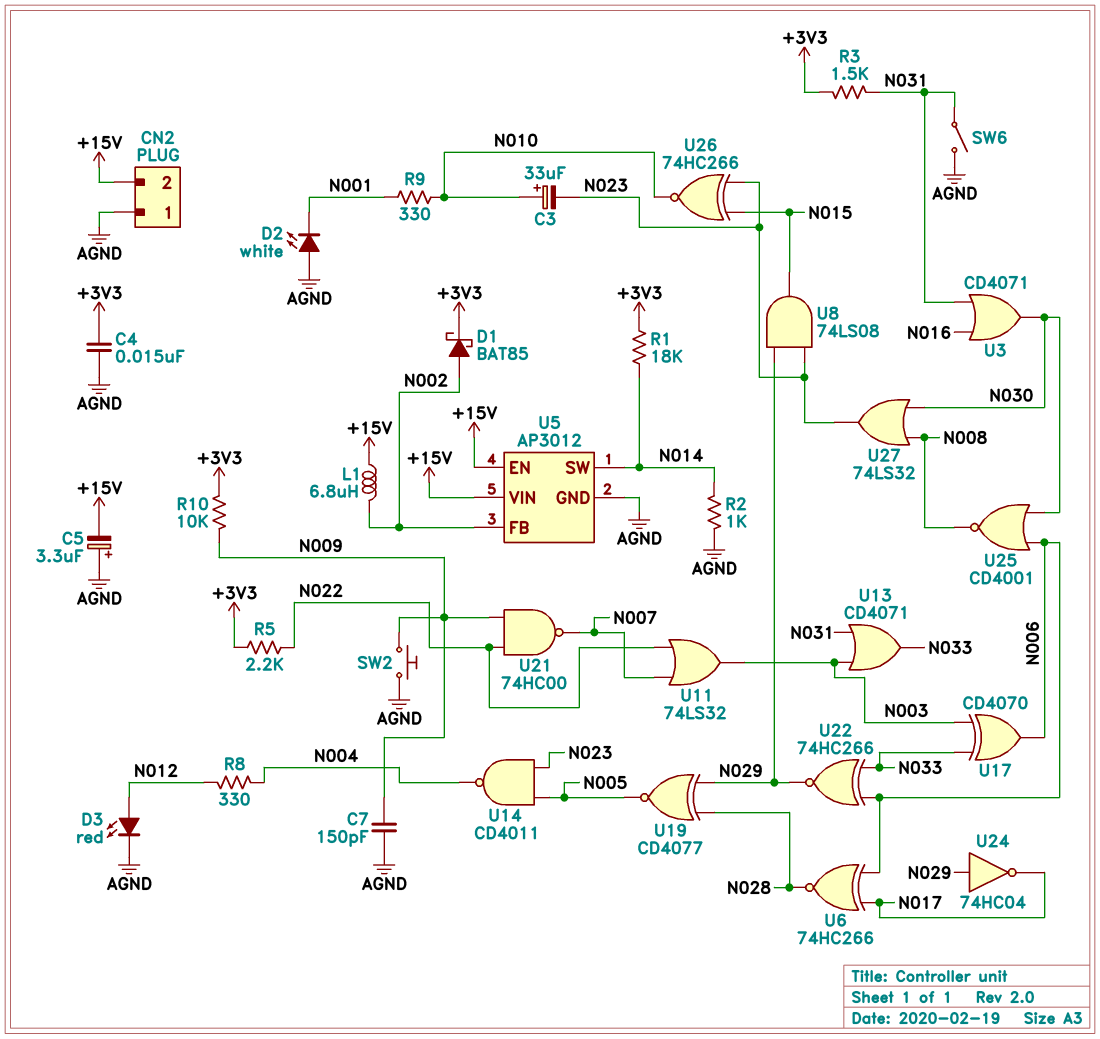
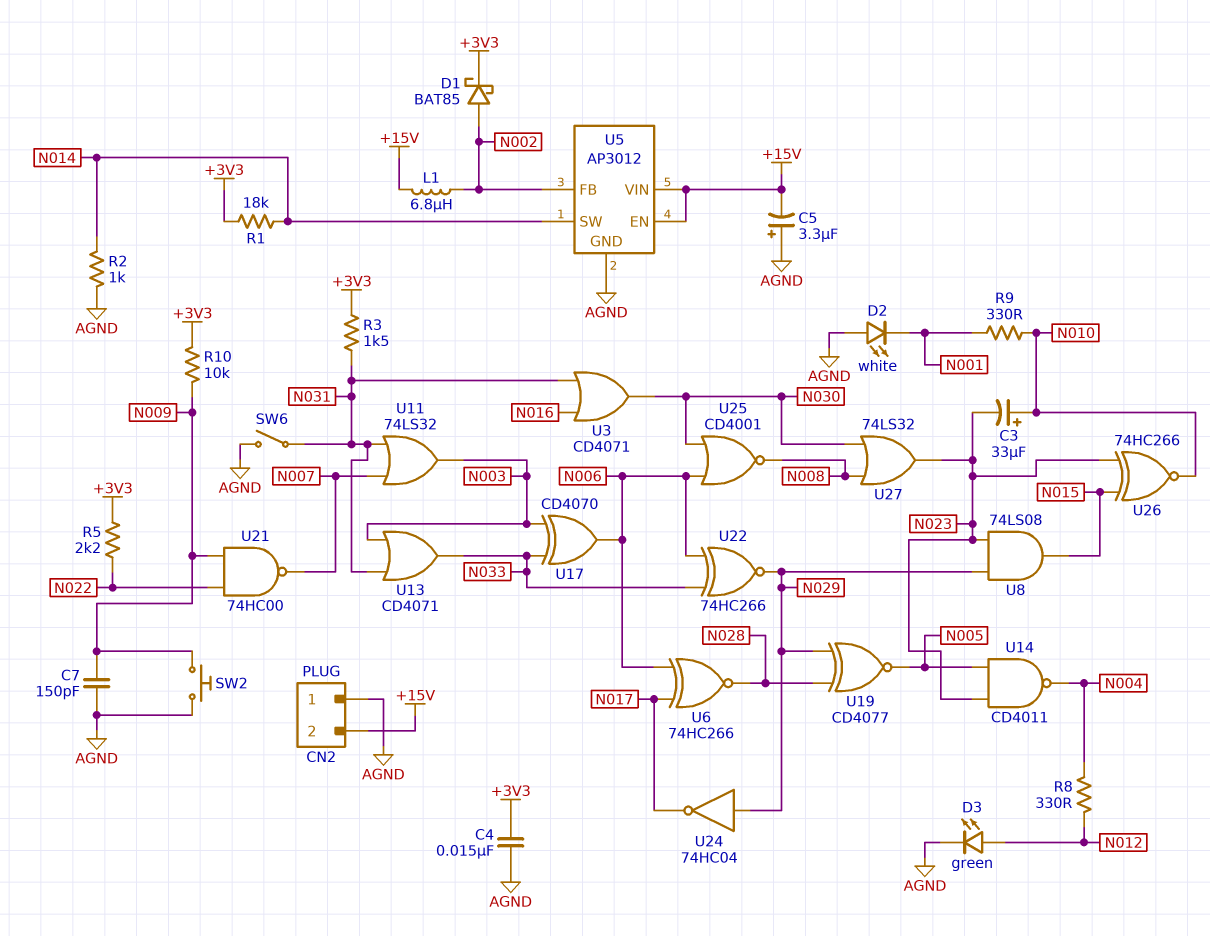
D3: LED red (A N012, K AGND) -> LED green (A N012, K AGND)
U11: OR 74LS32 (in N007, in N022, out N003) -> OR 74LS32 (in N007, in N031, out N003)

